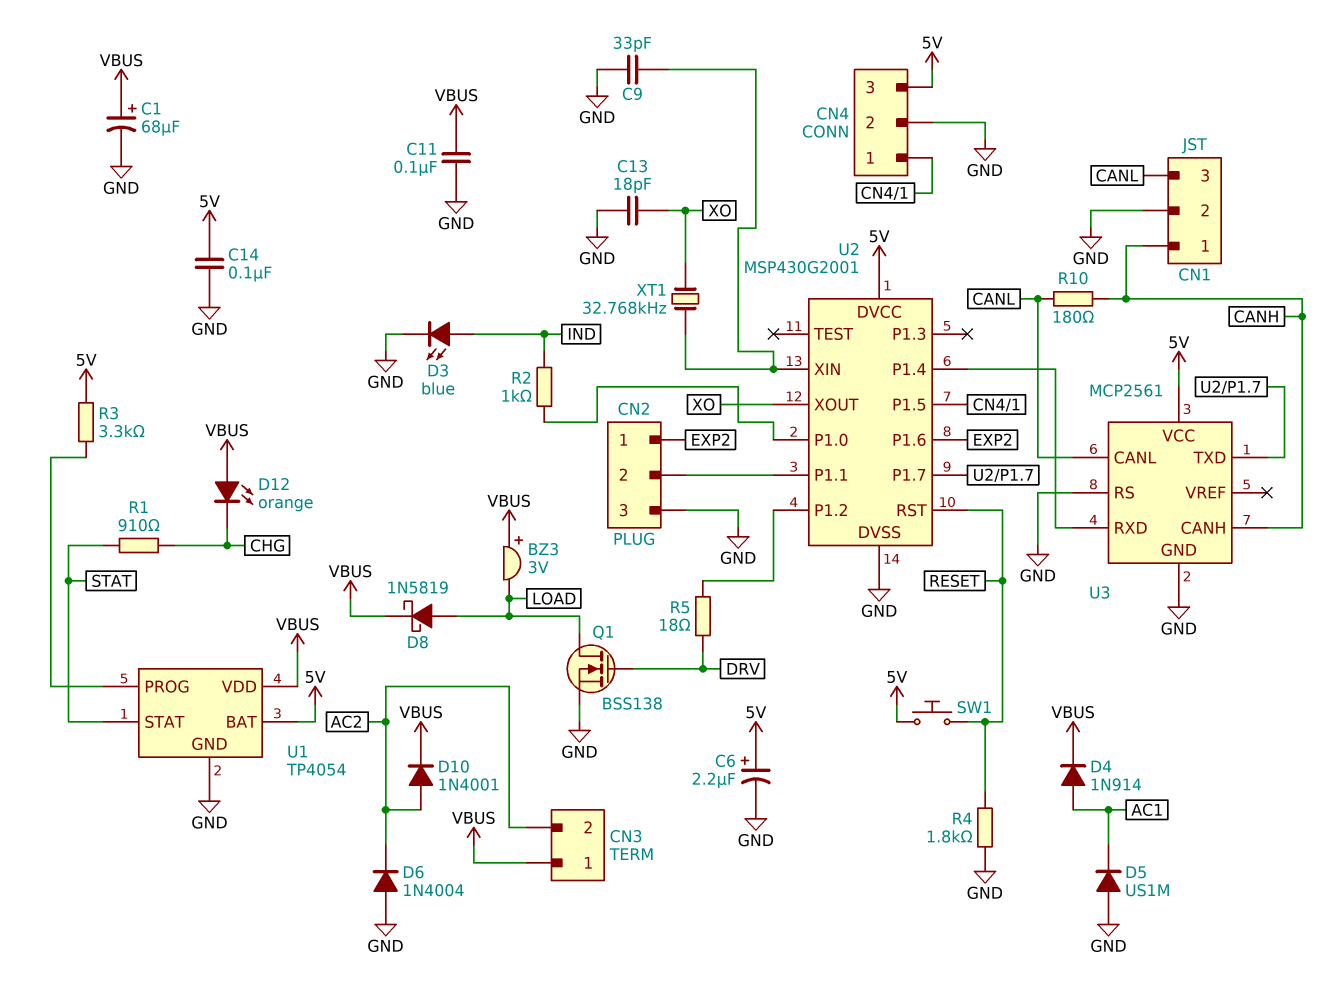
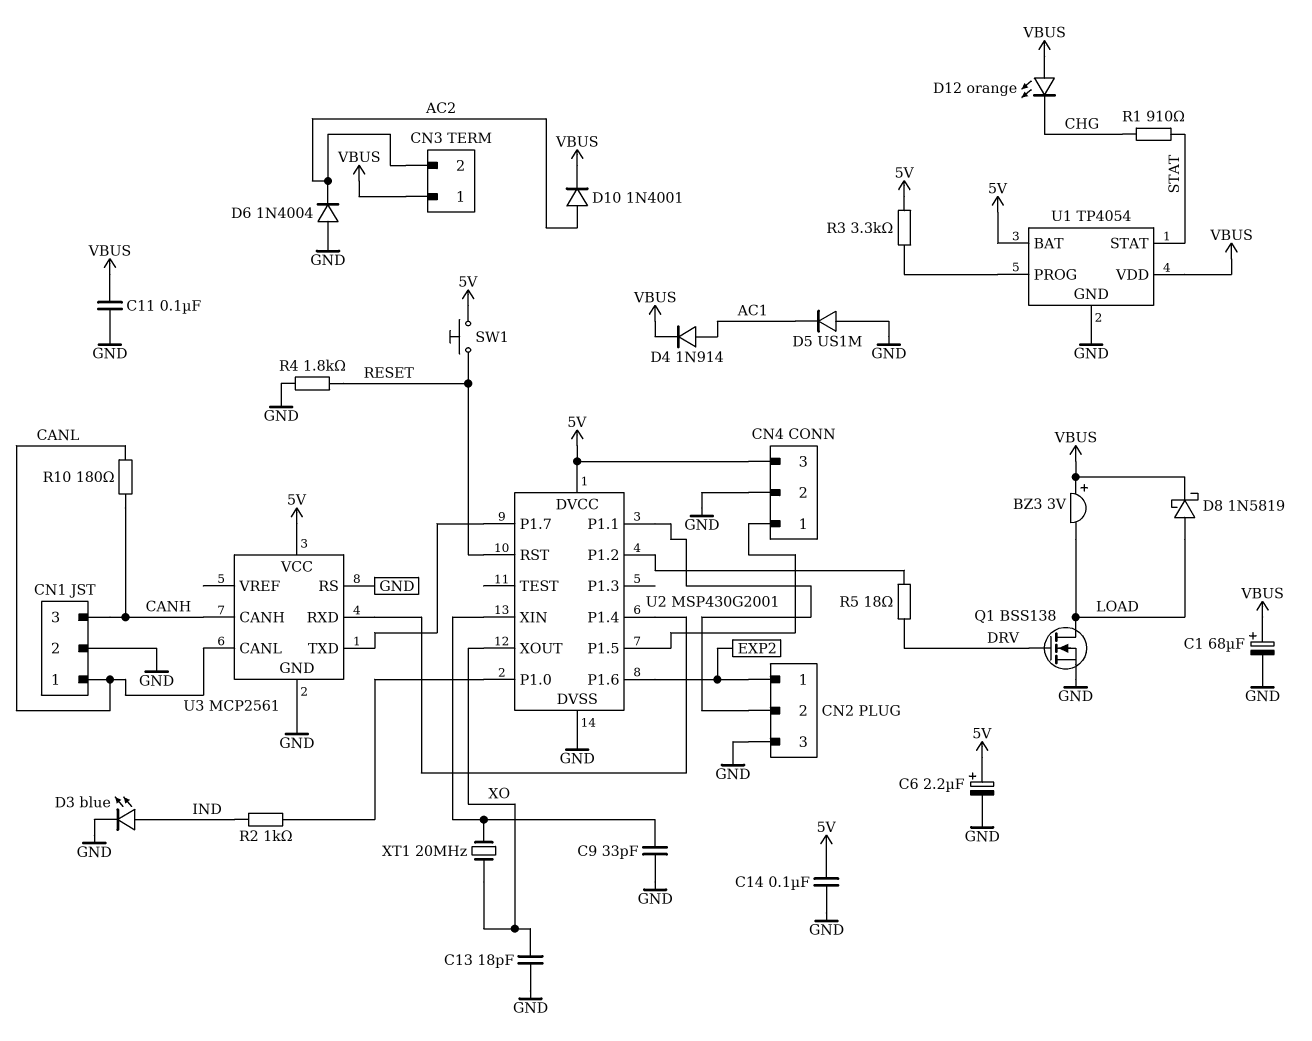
CN1 pin 1: CANH -> CANL
CN1 pin 3: CANL -> CANH
XT1: 32.768kHz (U2/XIN, XO) -> 20MHz (U2/XIN, XO)

